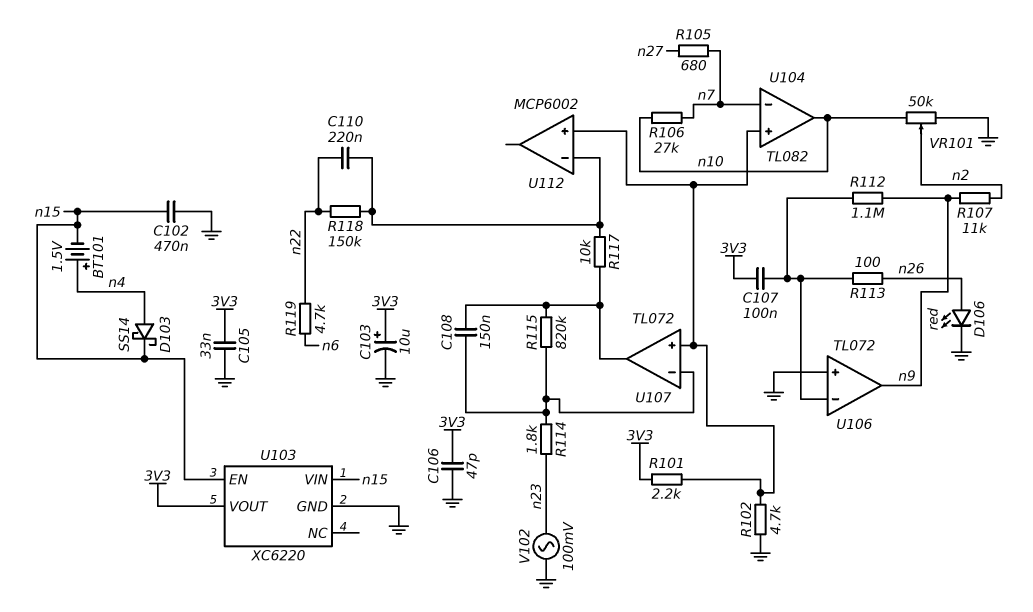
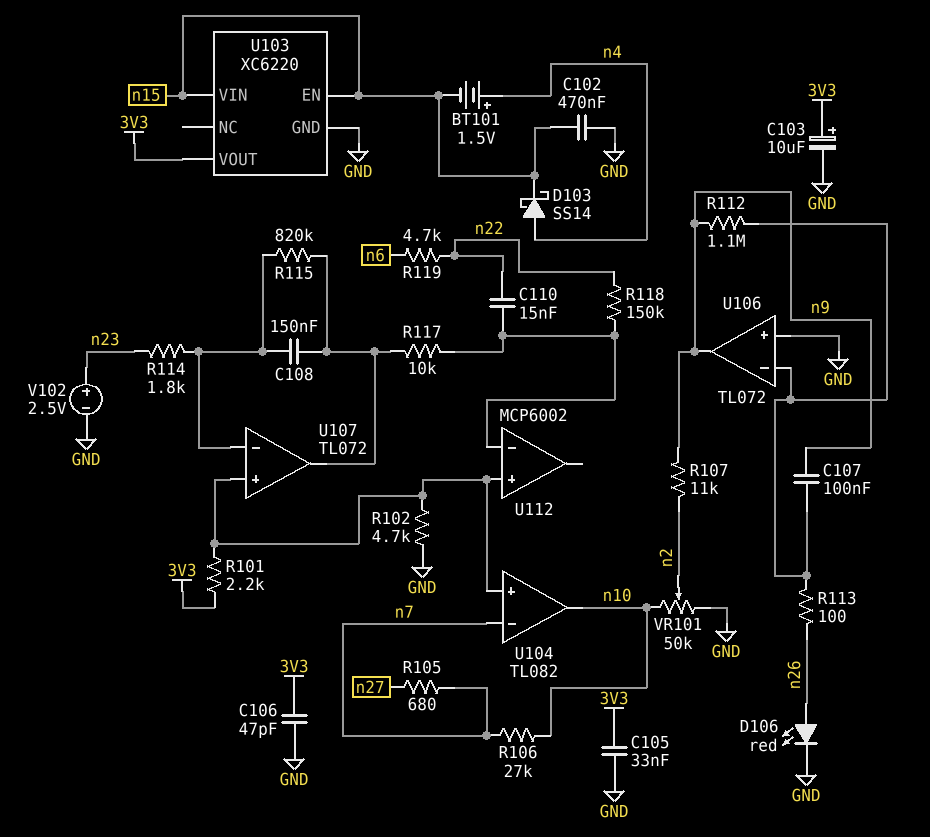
C107: 100nF (3V3, U106/in-) -> 100nF (U106/in-, n9)
C110: 220nF (U112/in-, n22) -> 15nF (U112/in-, n22)
V102: AC 100mV (GND, n23) -> 2.5V (plus n23, minus GND)

